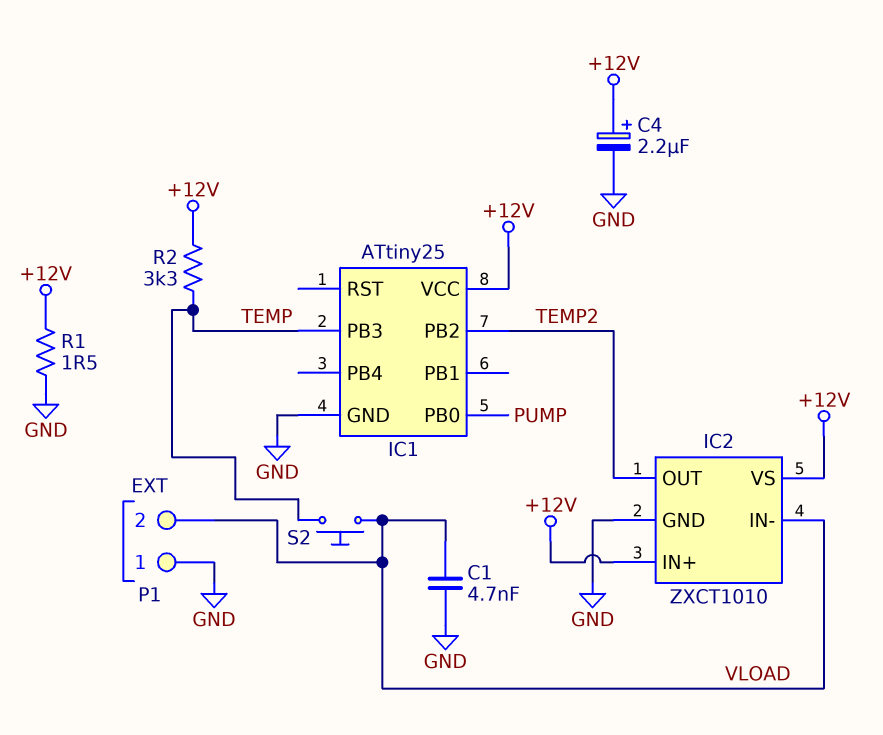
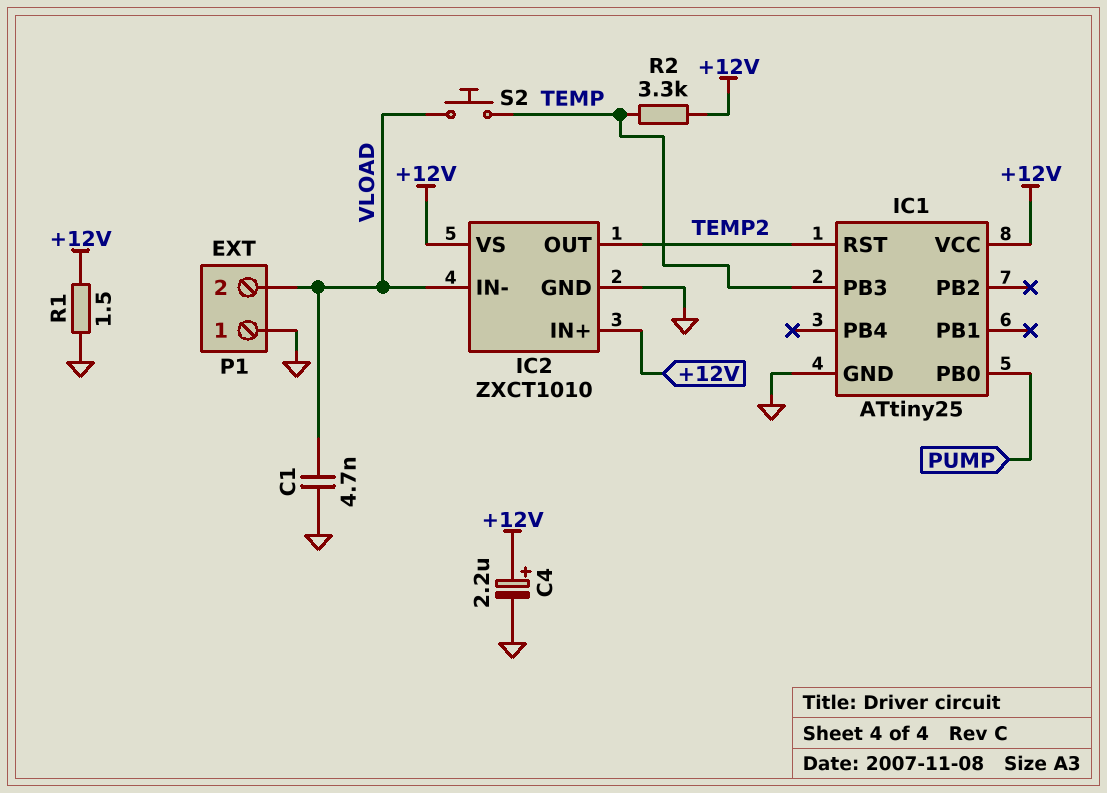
IC1 pin PB2: TEMP2 -> none
IC1 pin RST: none -> TEMP2

